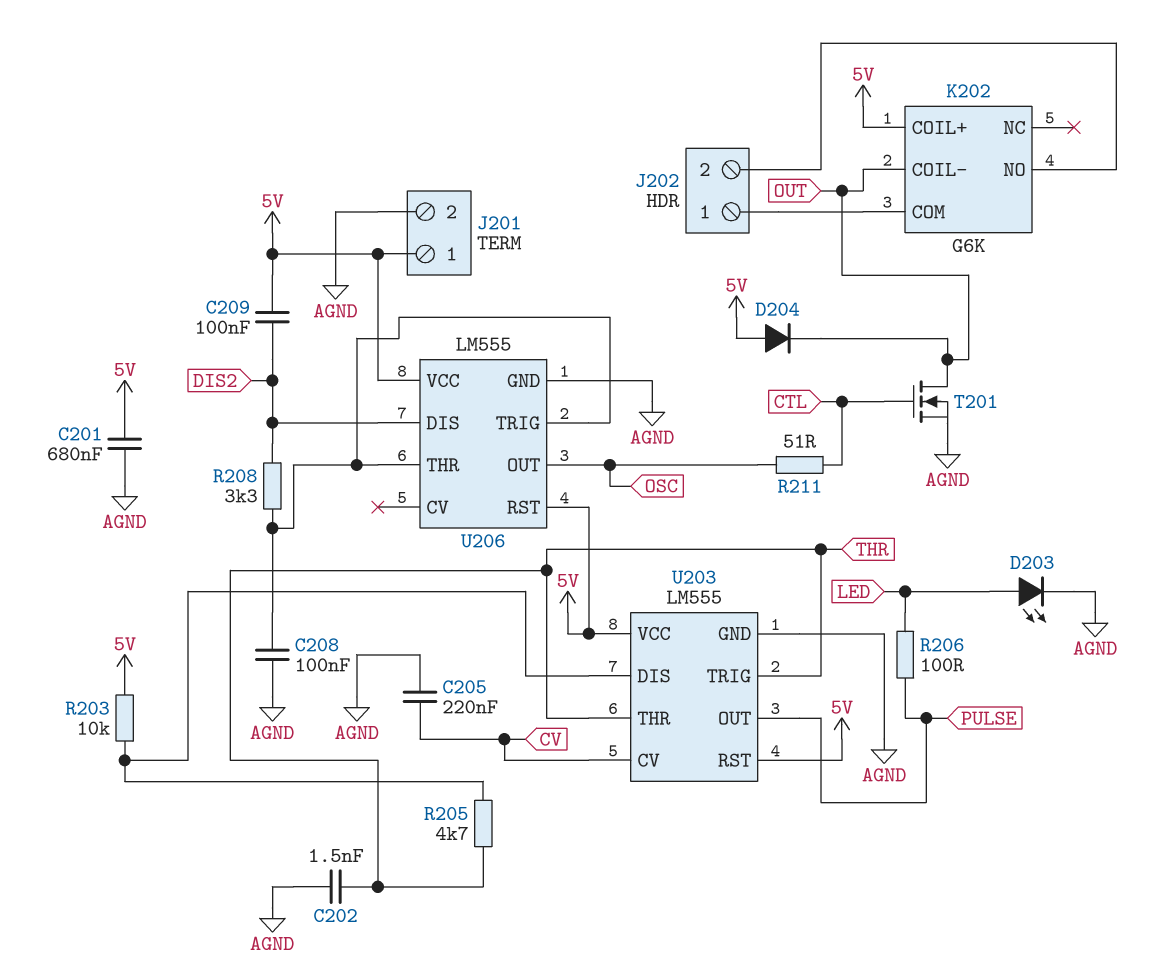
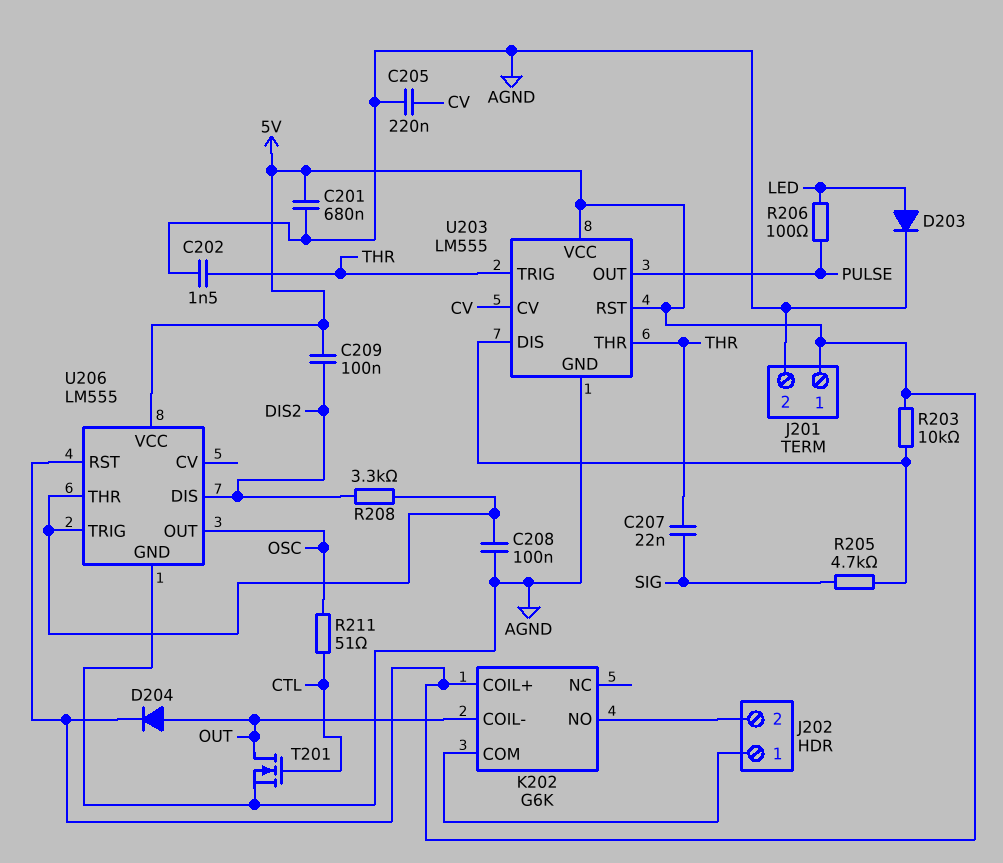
C207: none -> 22nF (SIG, THR)
D203: LED (A LED, K AGND) -> diode (A LED, K AGND)
D204: diode (A 5V, K OUT) -> diode (A OUT, K 5V)
R205: 4.7k (THR, U203/DIS) -> 4.7k (SIG, U203/DIS)

